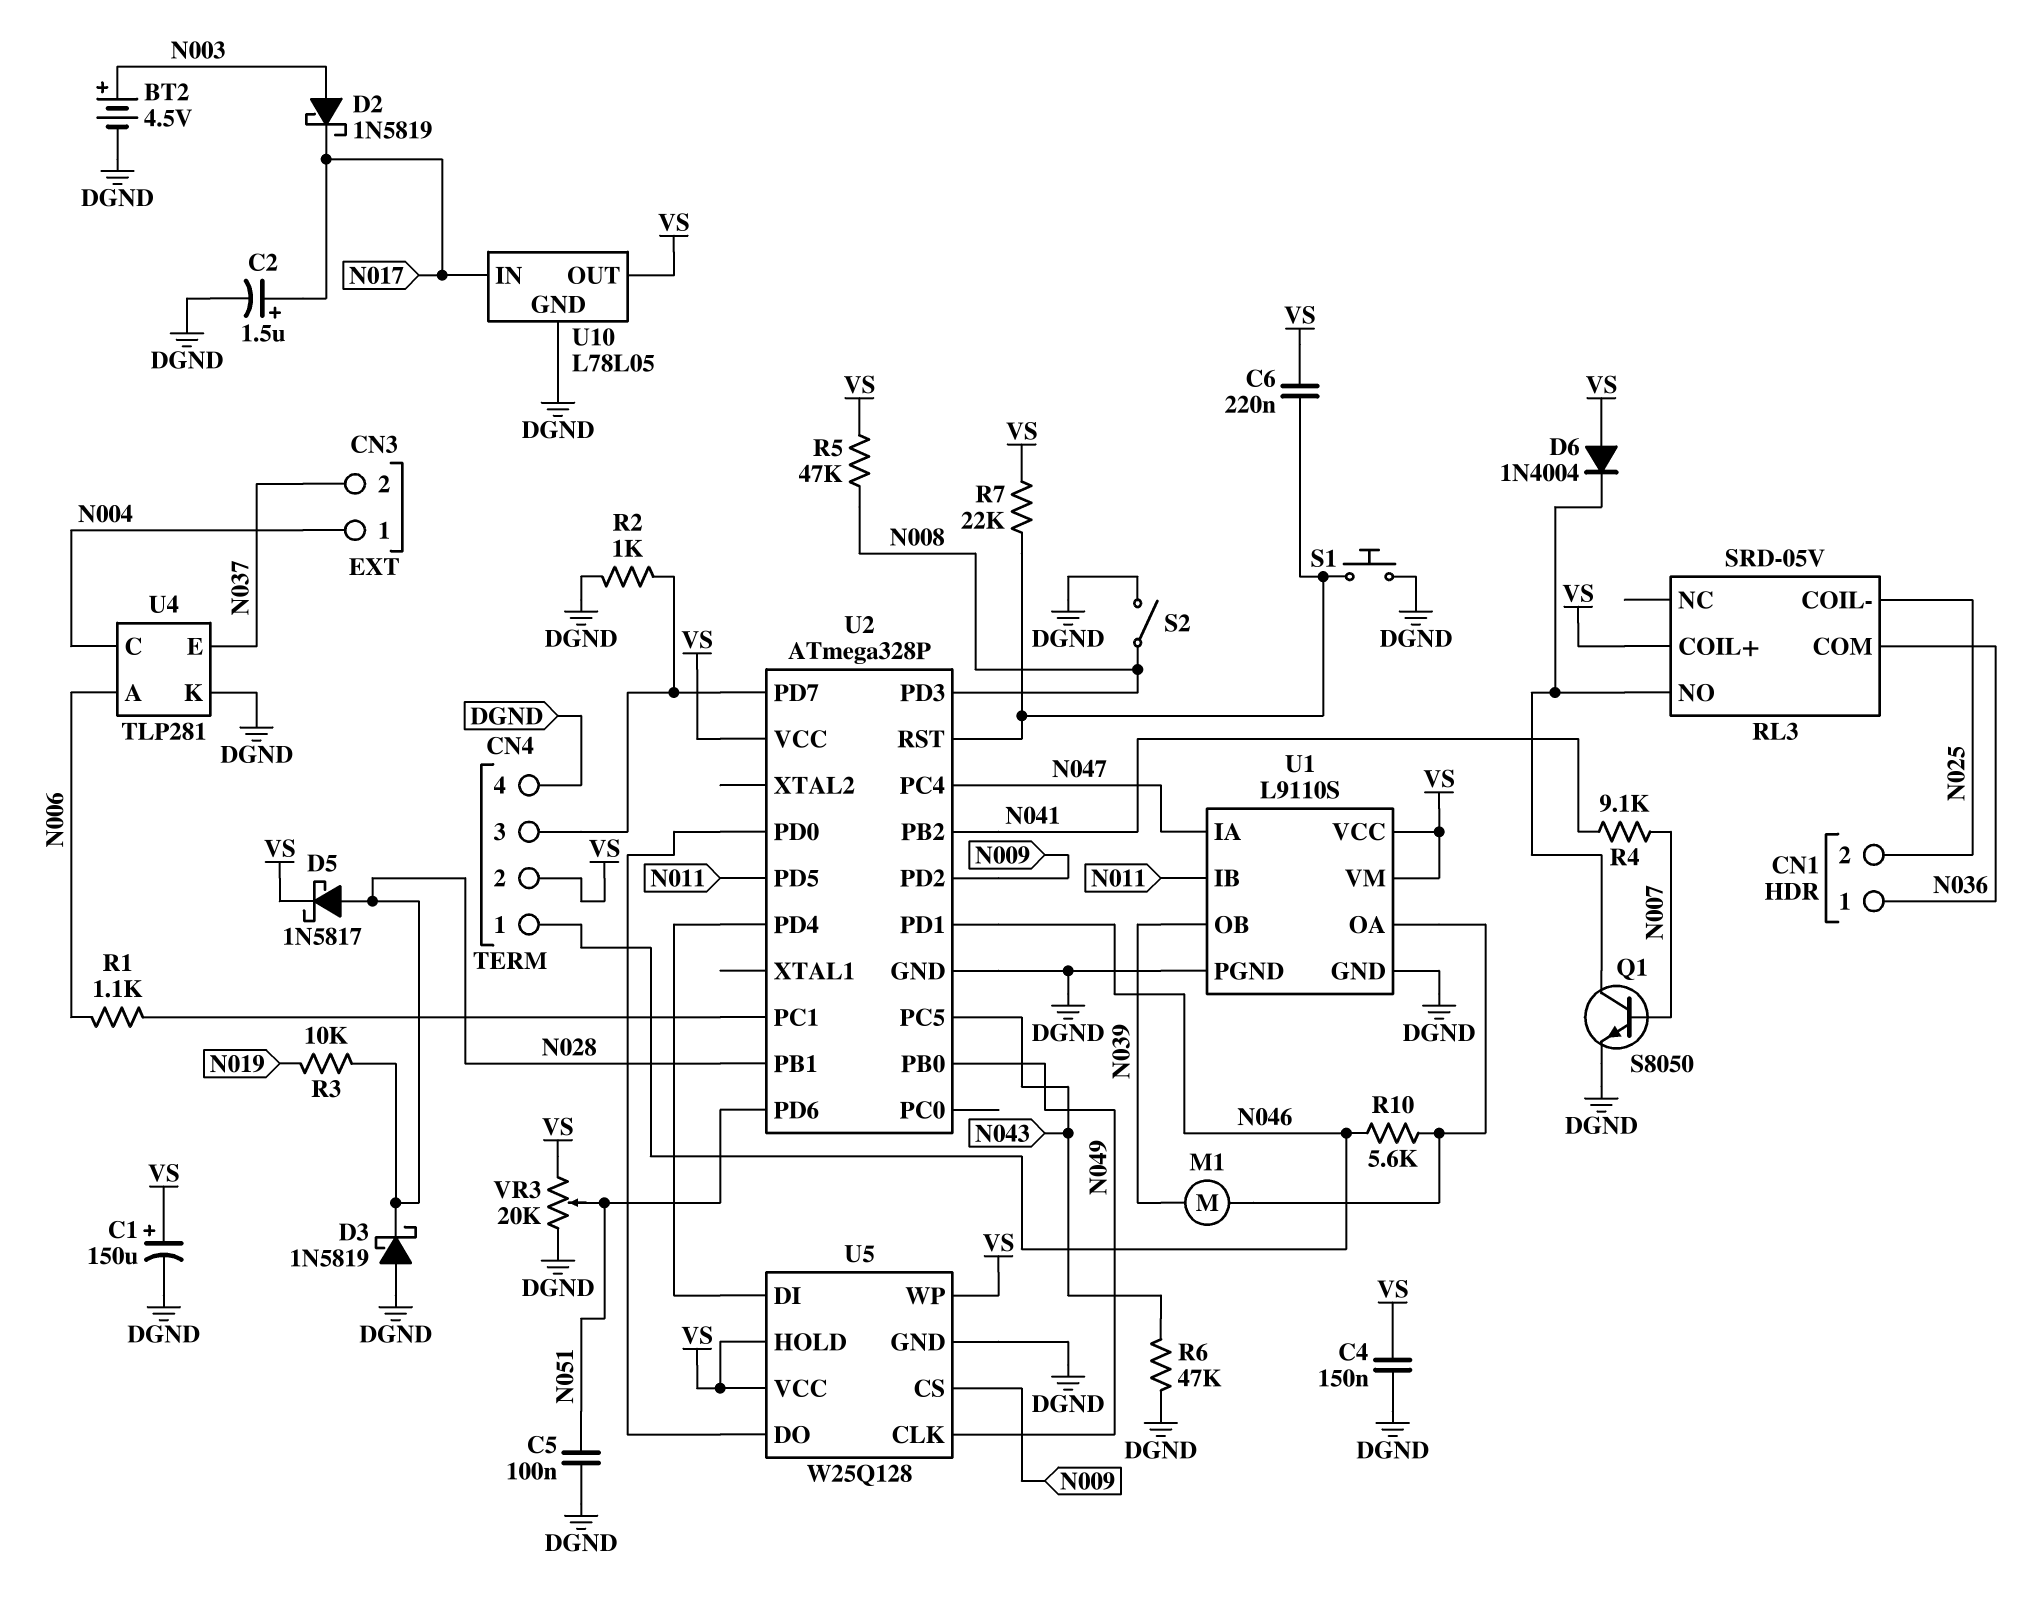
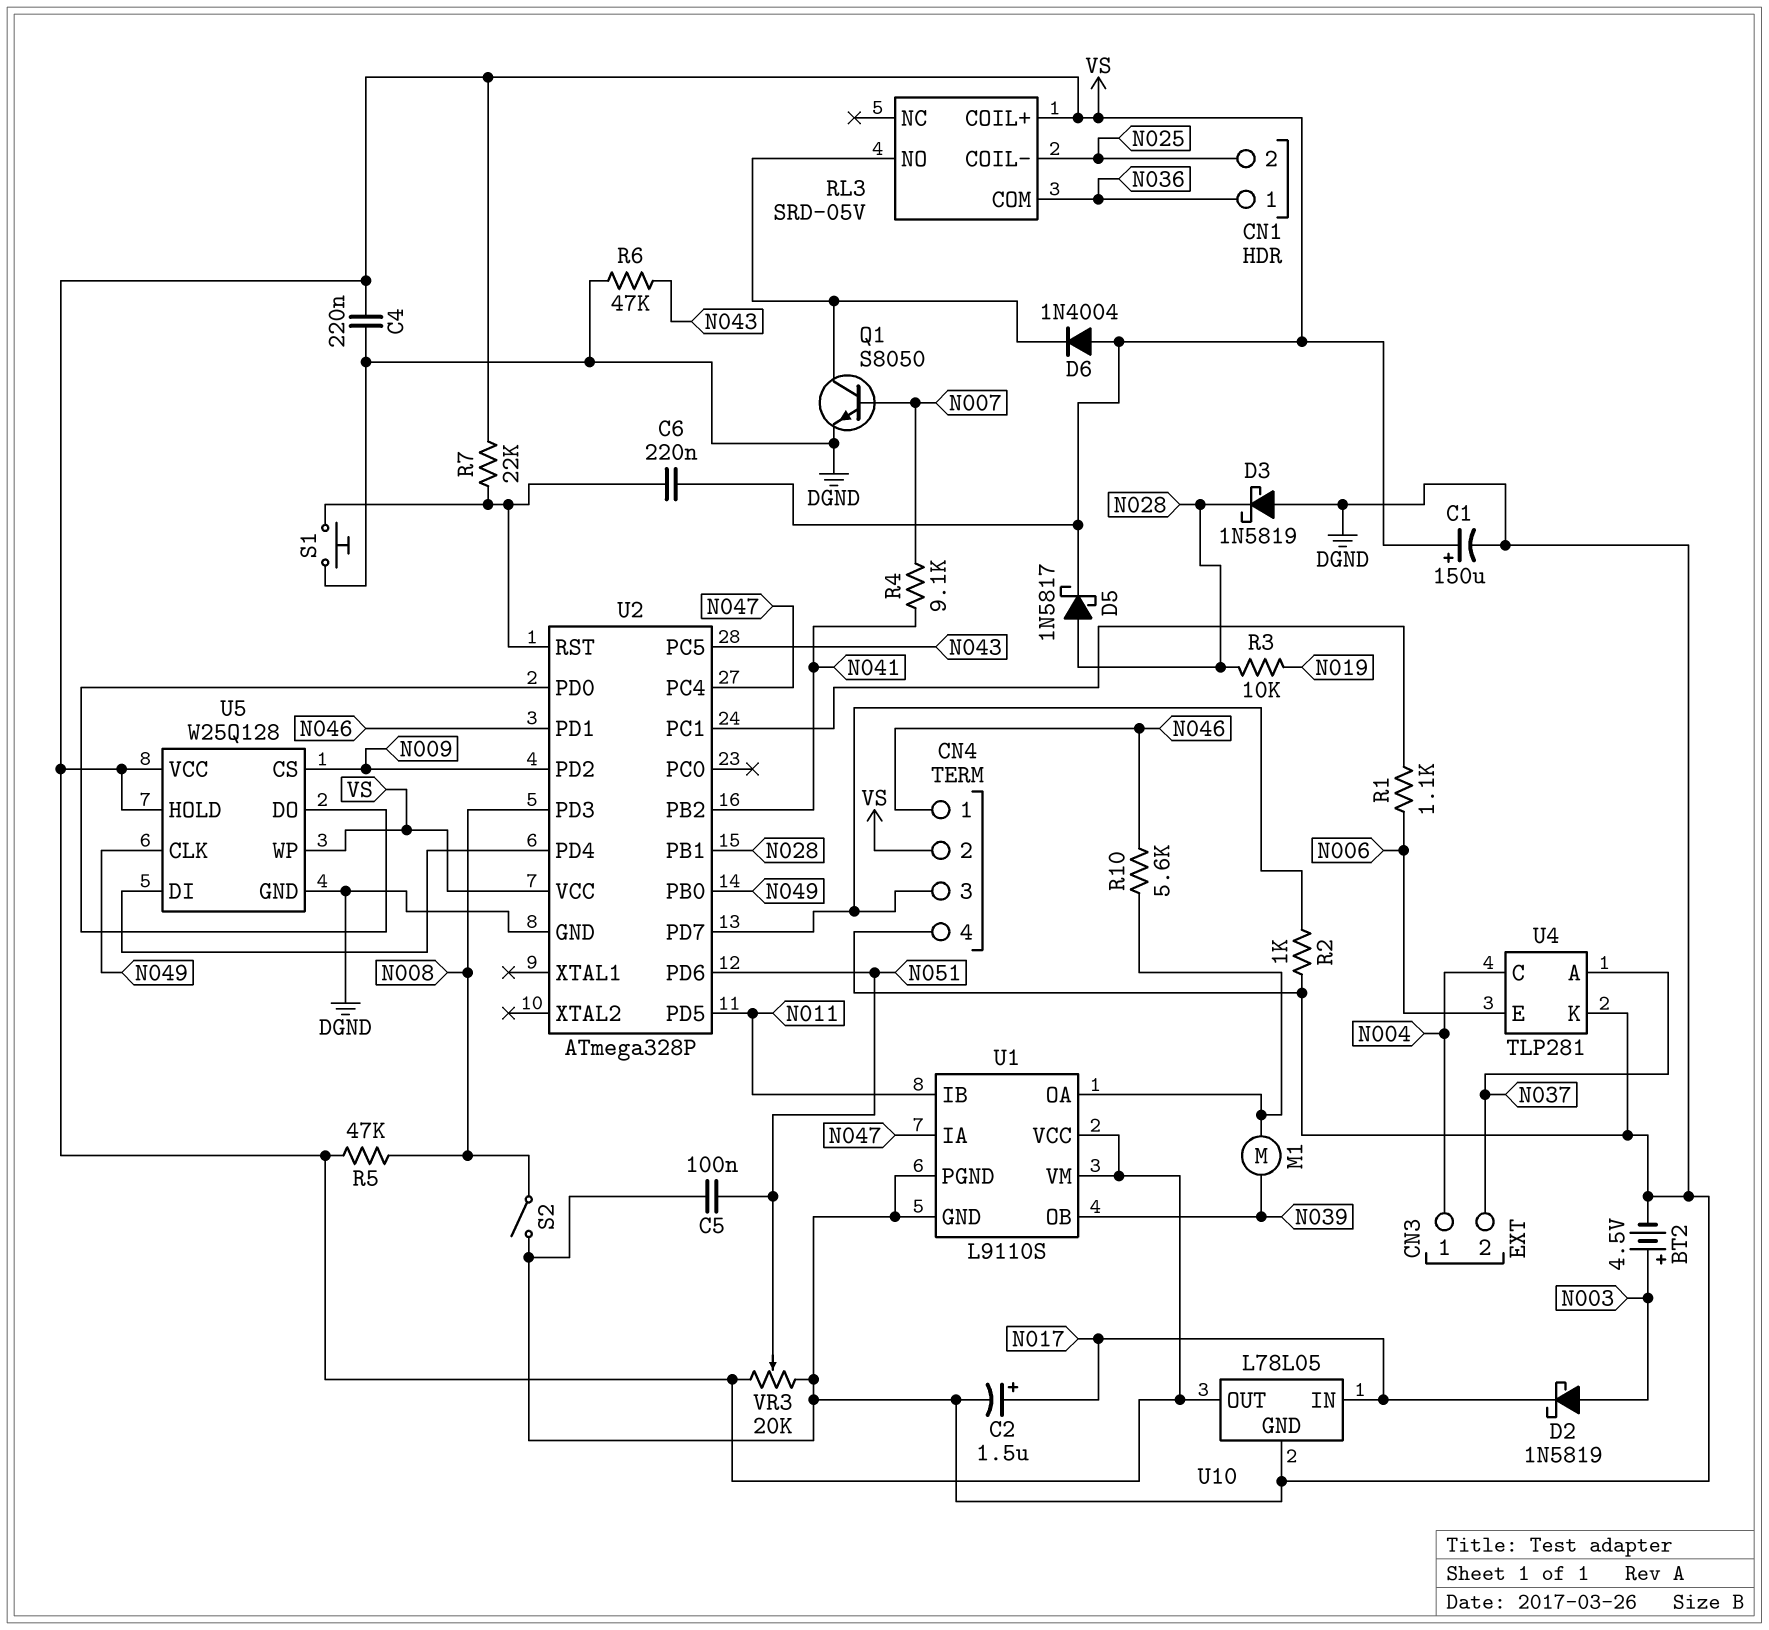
C4: 150nF (DGND, VS) -> 220nF (DGND, VS)
U4 pin A: N006 -> N037
U4 pin E: N037 -> N006

